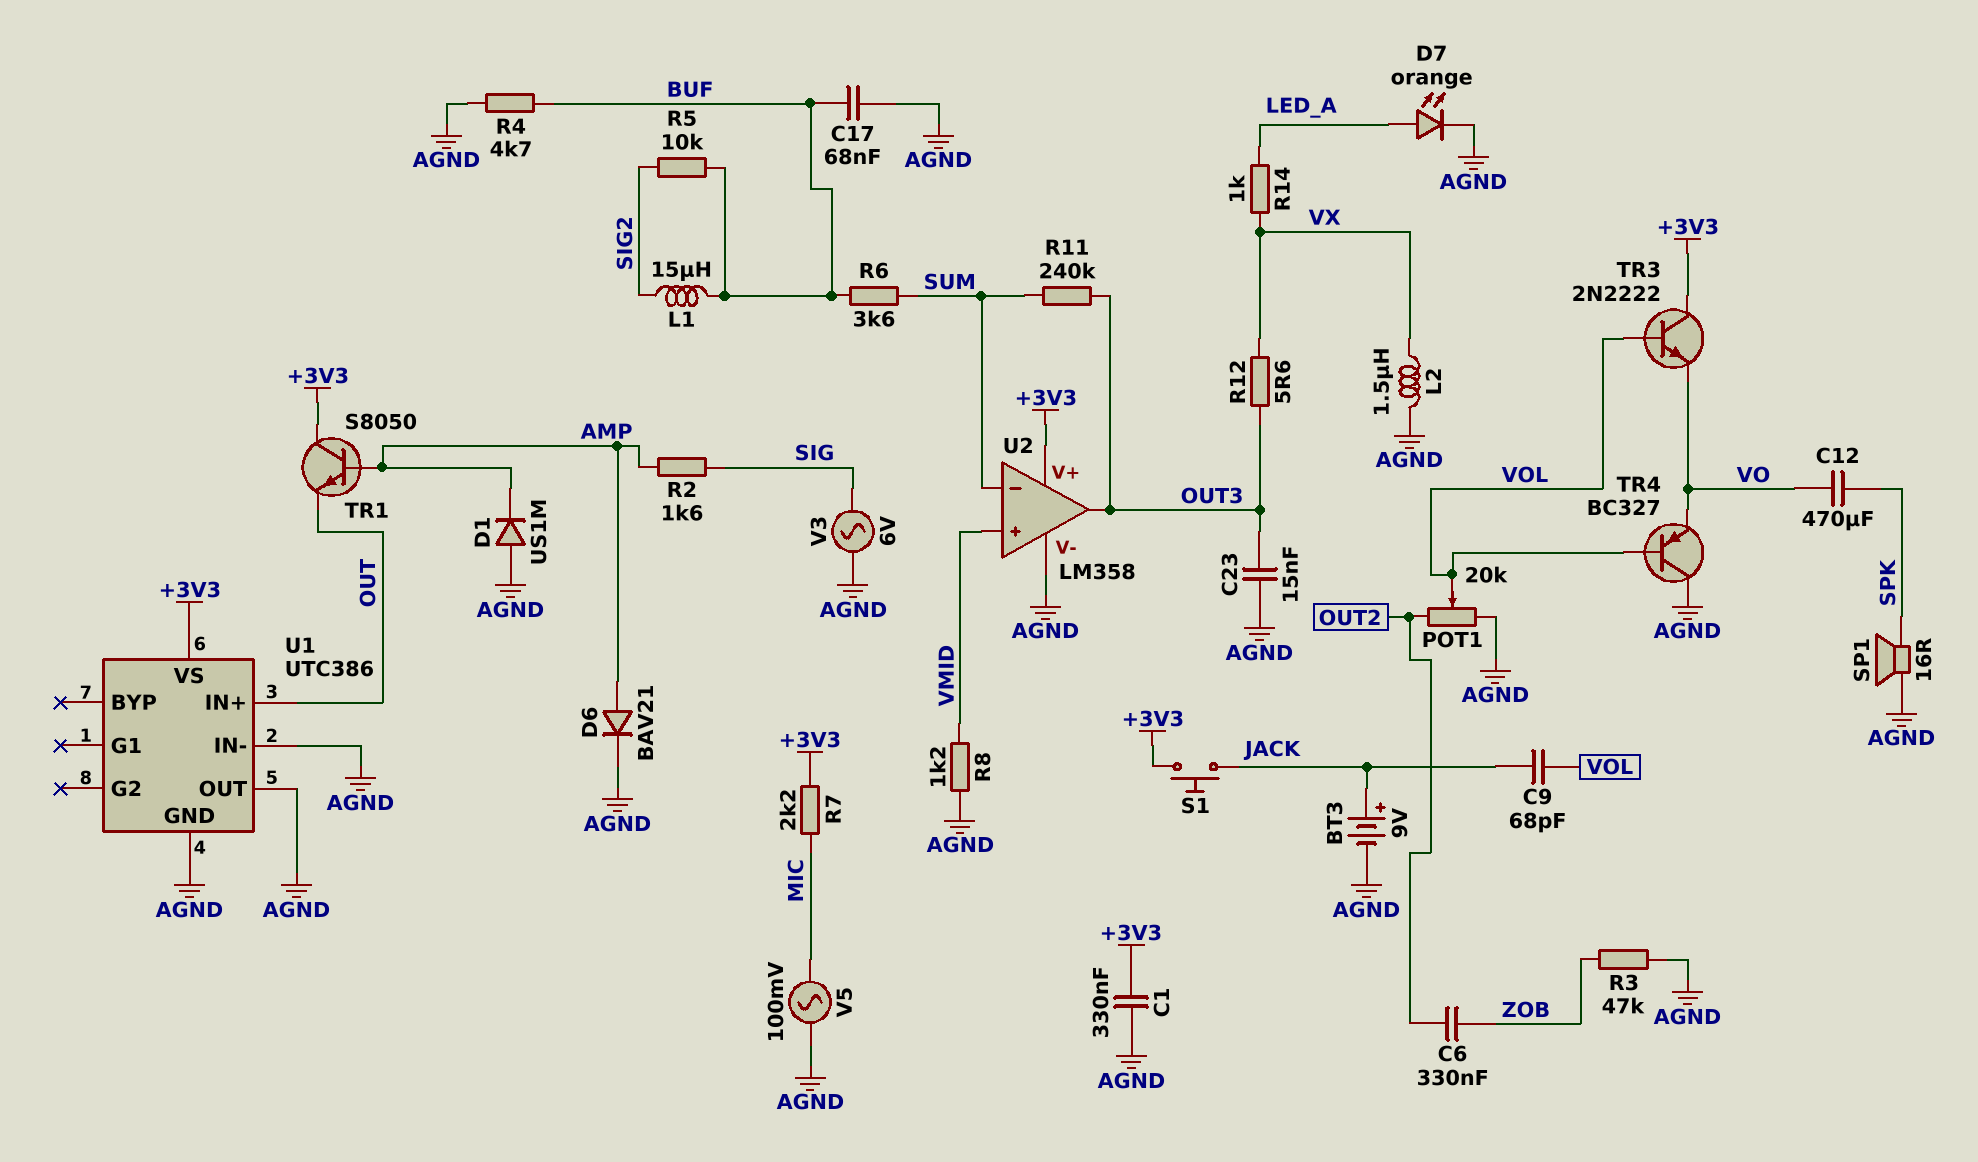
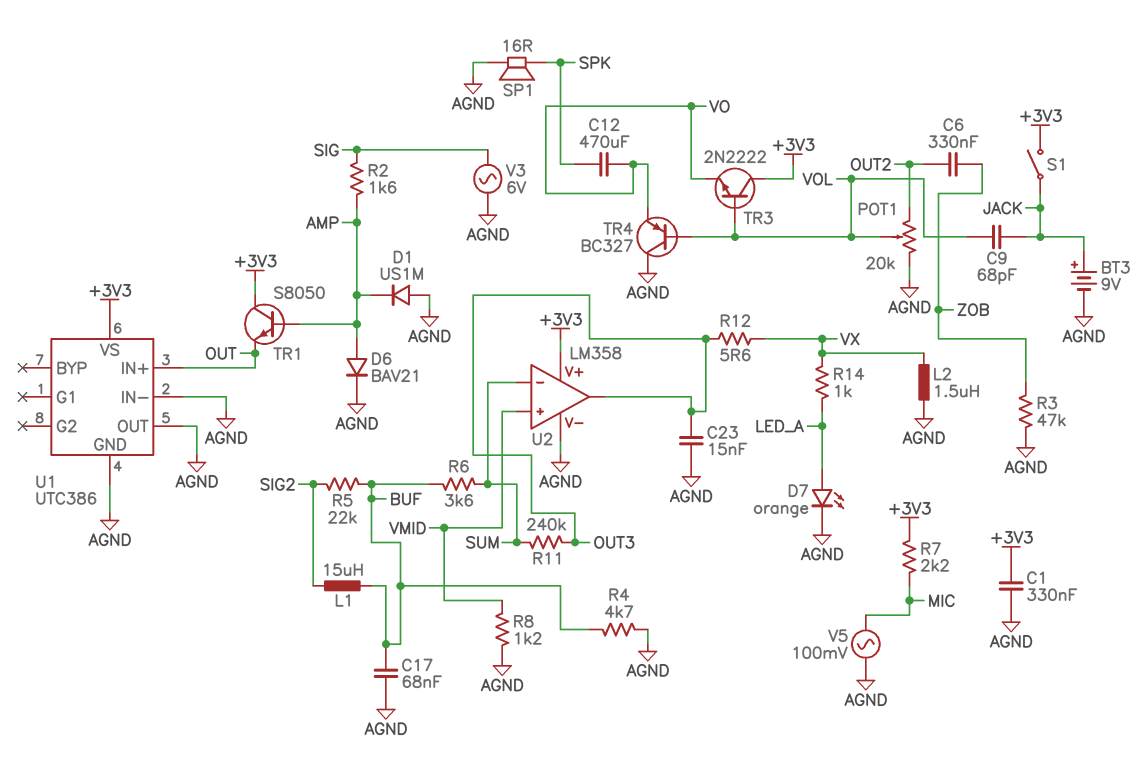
R5: 10k (BUF, SIG2) -> 22k (BUF, SIG2)
S1: button (+3V3, JACK) -> switch (+3V3, JACK)

